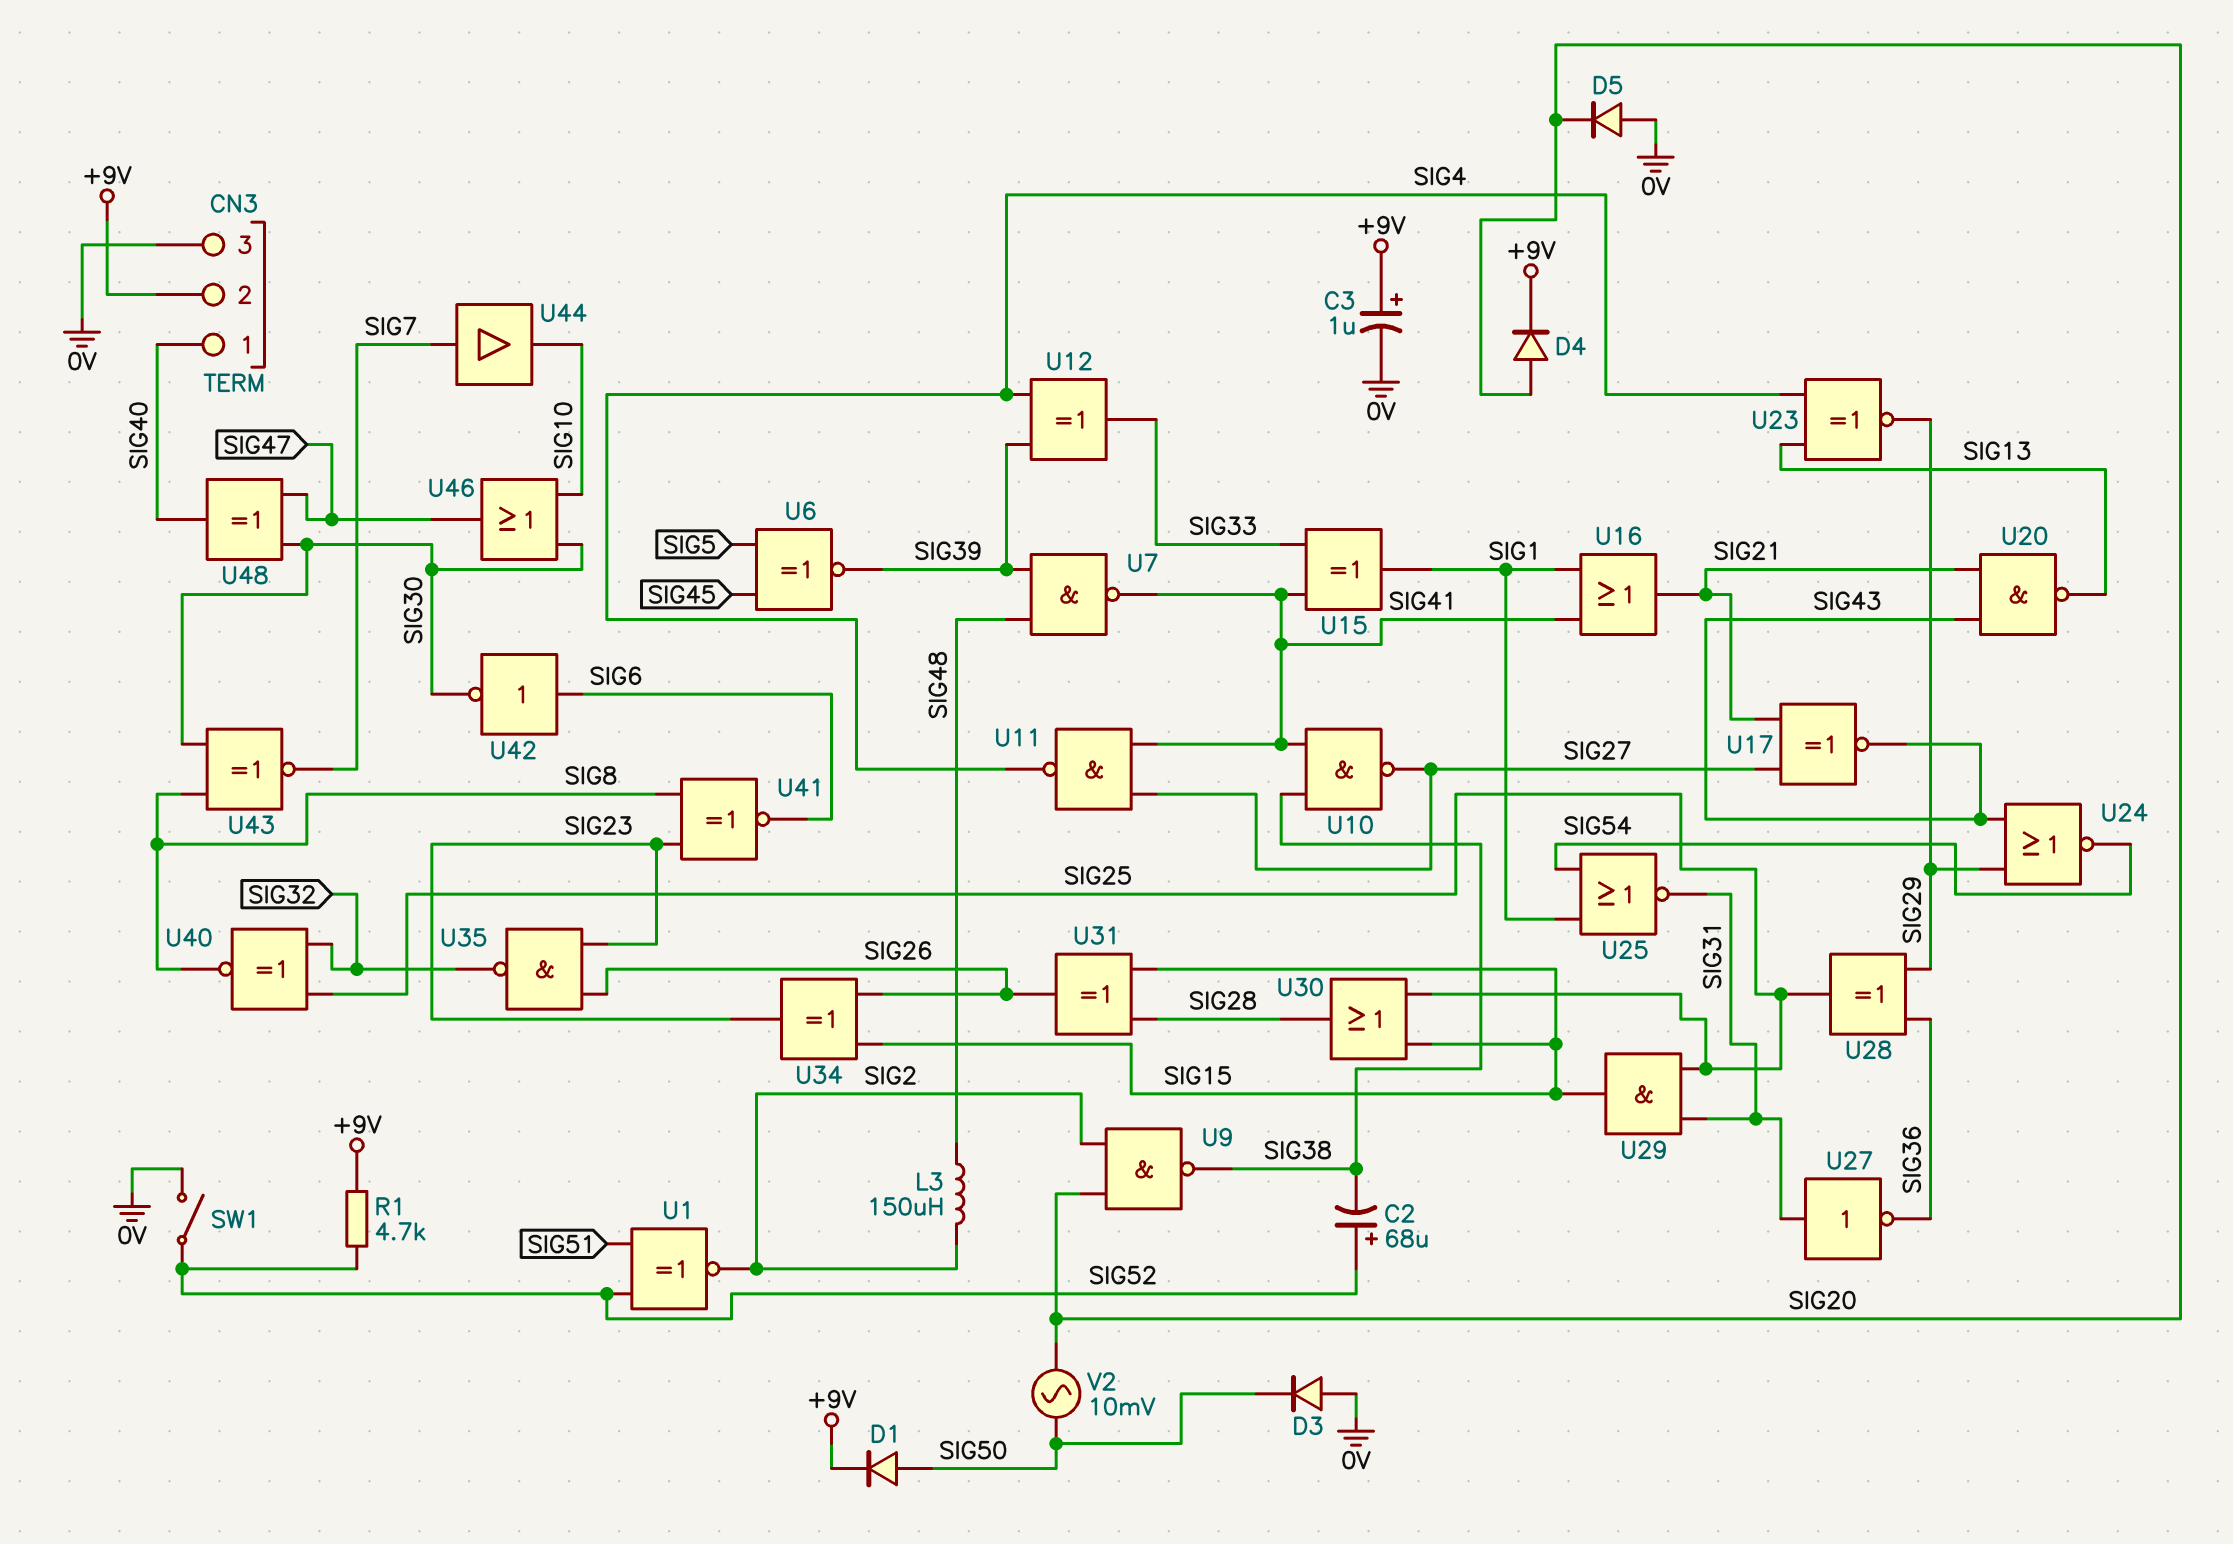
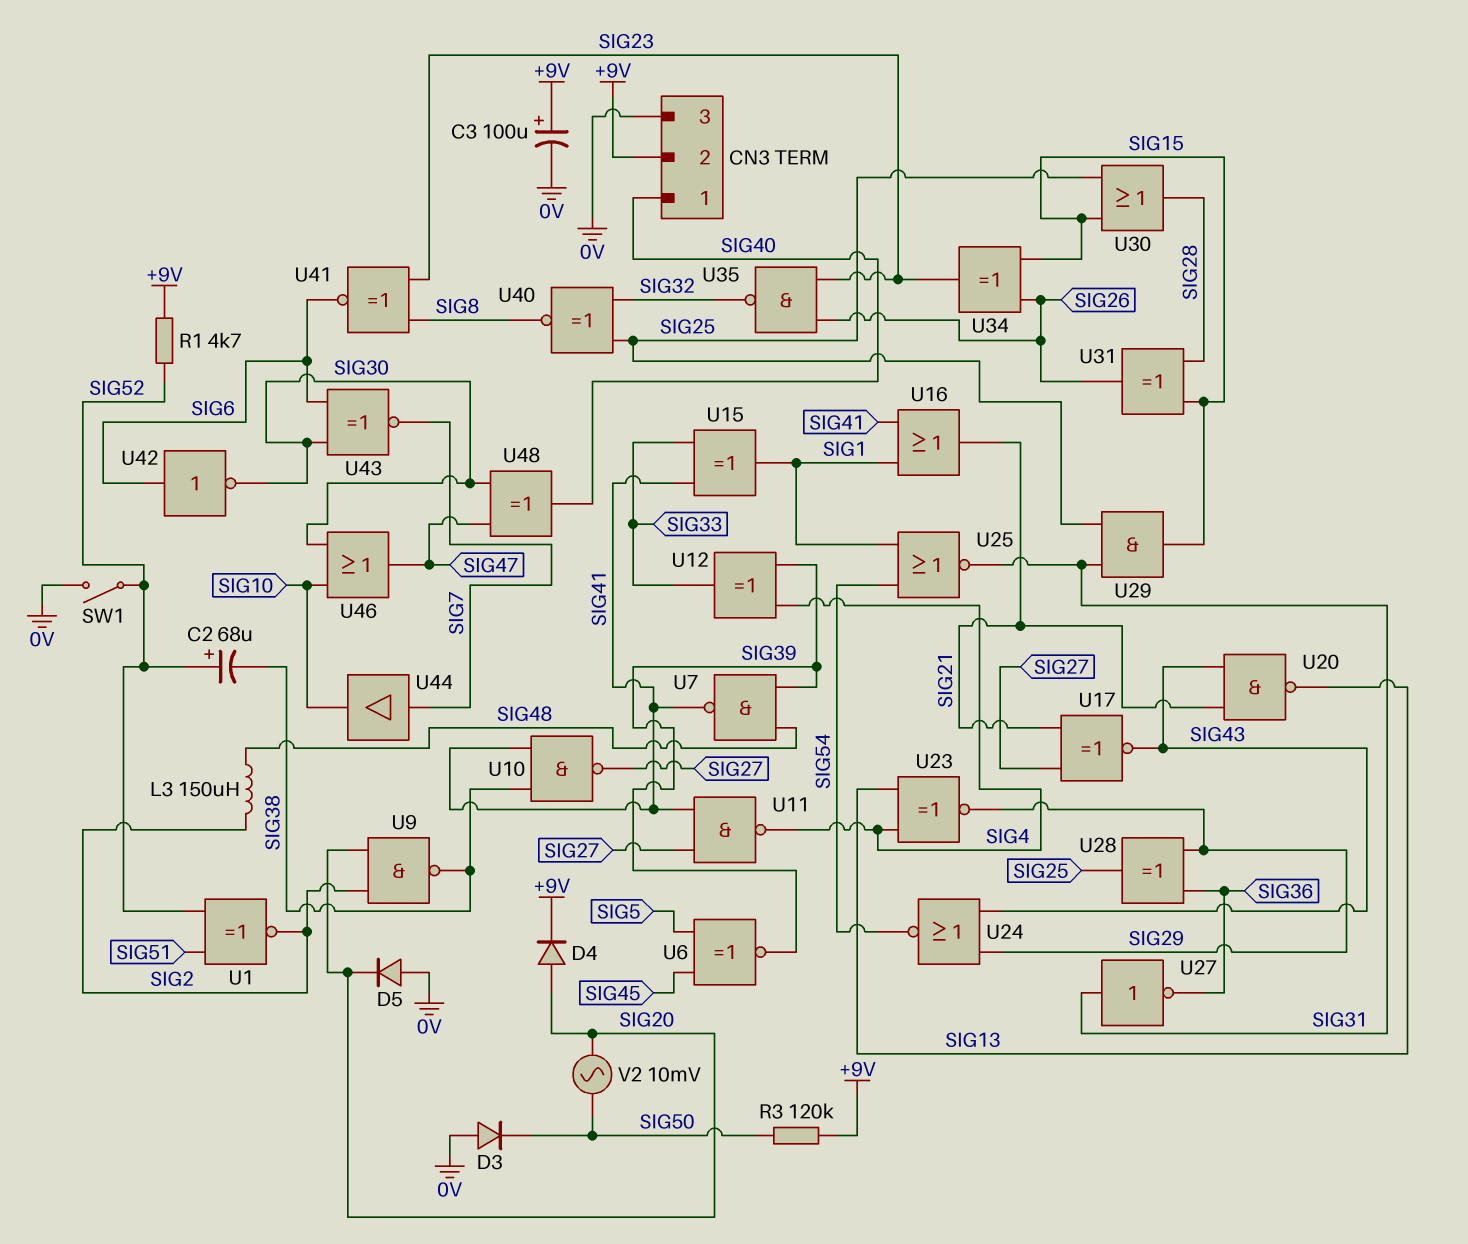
C3: 1uF (plus +9V, minus 0V) -> 100uF (plus +9V, minus 0V)
D1: diode (A SIG50, K +9V) -> none
R3: none -> 120k (+9V, SIG50)
U43: XNOR (in SIG8, in SIG30, out SIG7) -> XNOR (in SIG6, in SIG30, out SIG7)

